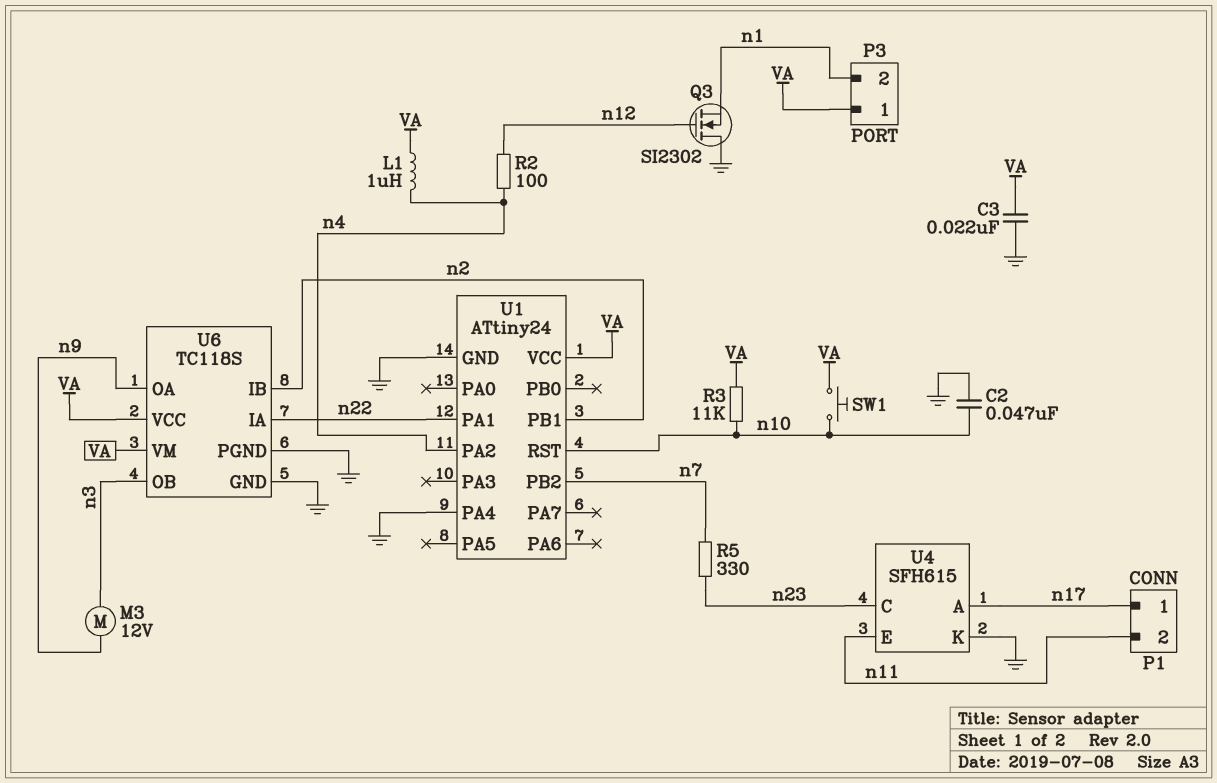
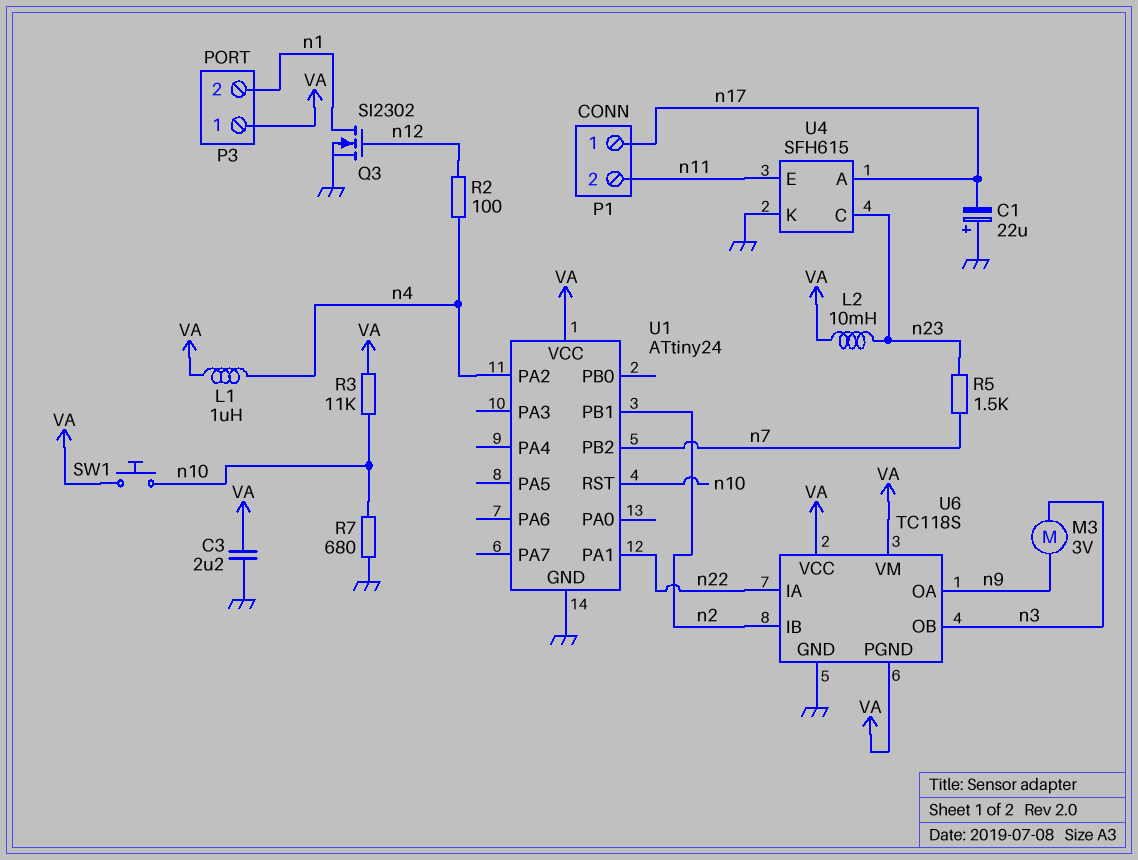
C1: none -> 22uF (plus GND, minus n17)
C2: 47nF (GND, n10) -> none
C3: 22nF (GND, VA) -> 2.2uF (GND, VA)
L2: none -> 10mH (VA, n23)
M3: motor 12V (n3, n9) -> motor 3V (n3, n9)
Q3: NMOS SI2302 (G n12, D GND, S n1) -> NMOS SI2302 (G n12, D n1, S GND)
R5: 330 (n7, n23) -> 1.5k (n7, n23)
R7: none -> 680 (GND, n10)
U1 pin PA4: GND -> none
U6 pin PGND: GND -> VA

